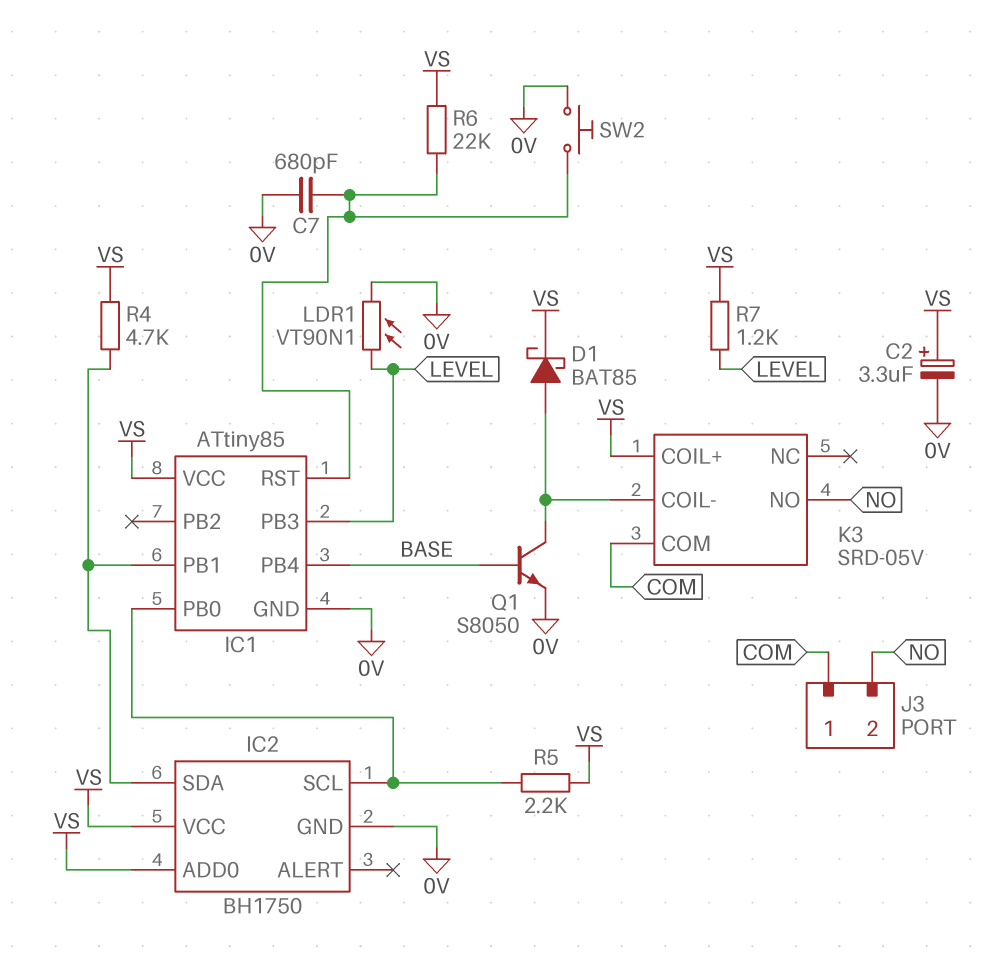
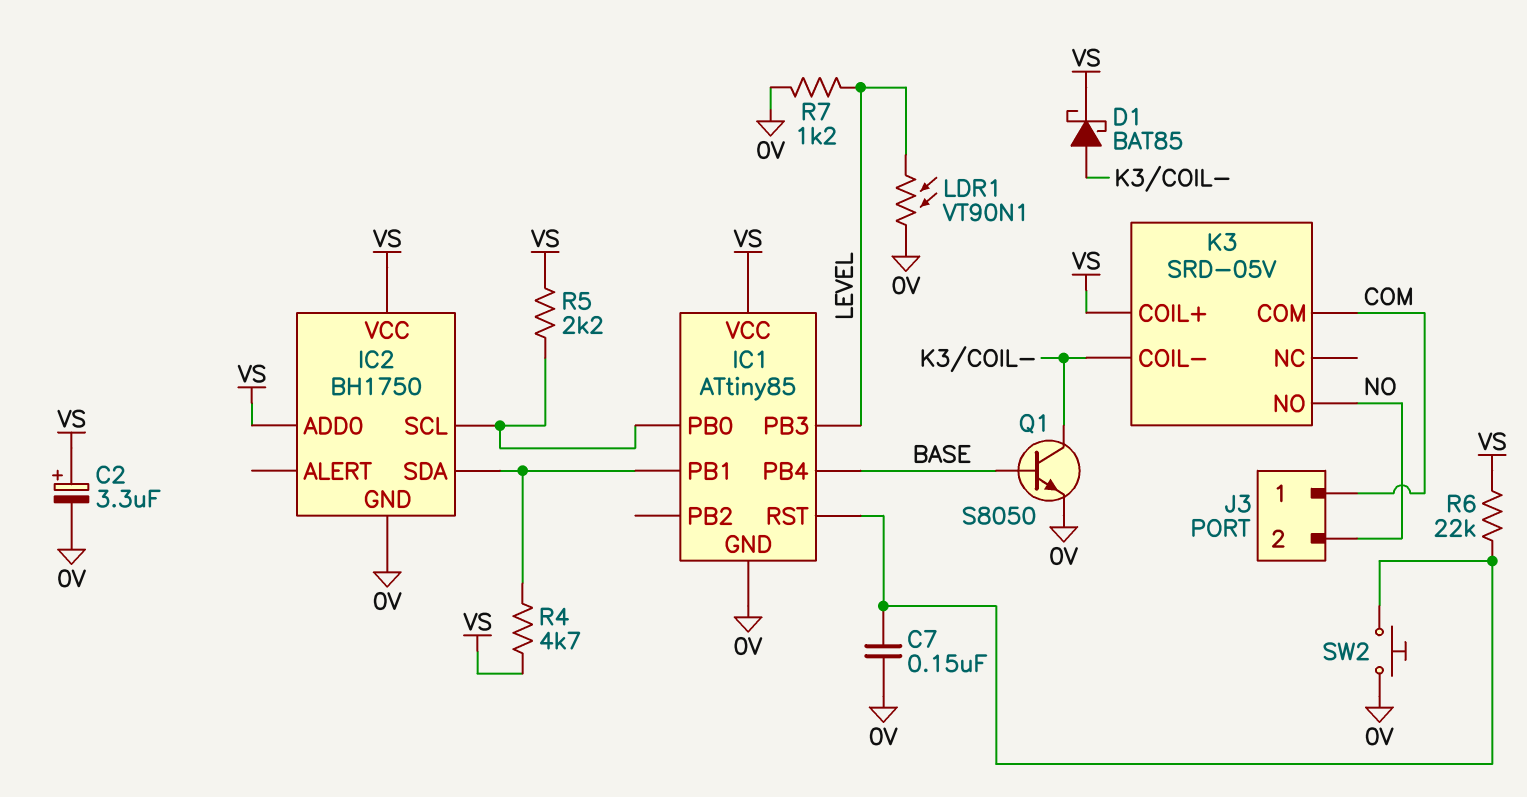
C7: 680pF (0V, IC1/RST) -> 150nF (0V, IC1/RST)
R7: 1.2k (LEVEL, VS) -> 1.2k (0V, LEVEL)

